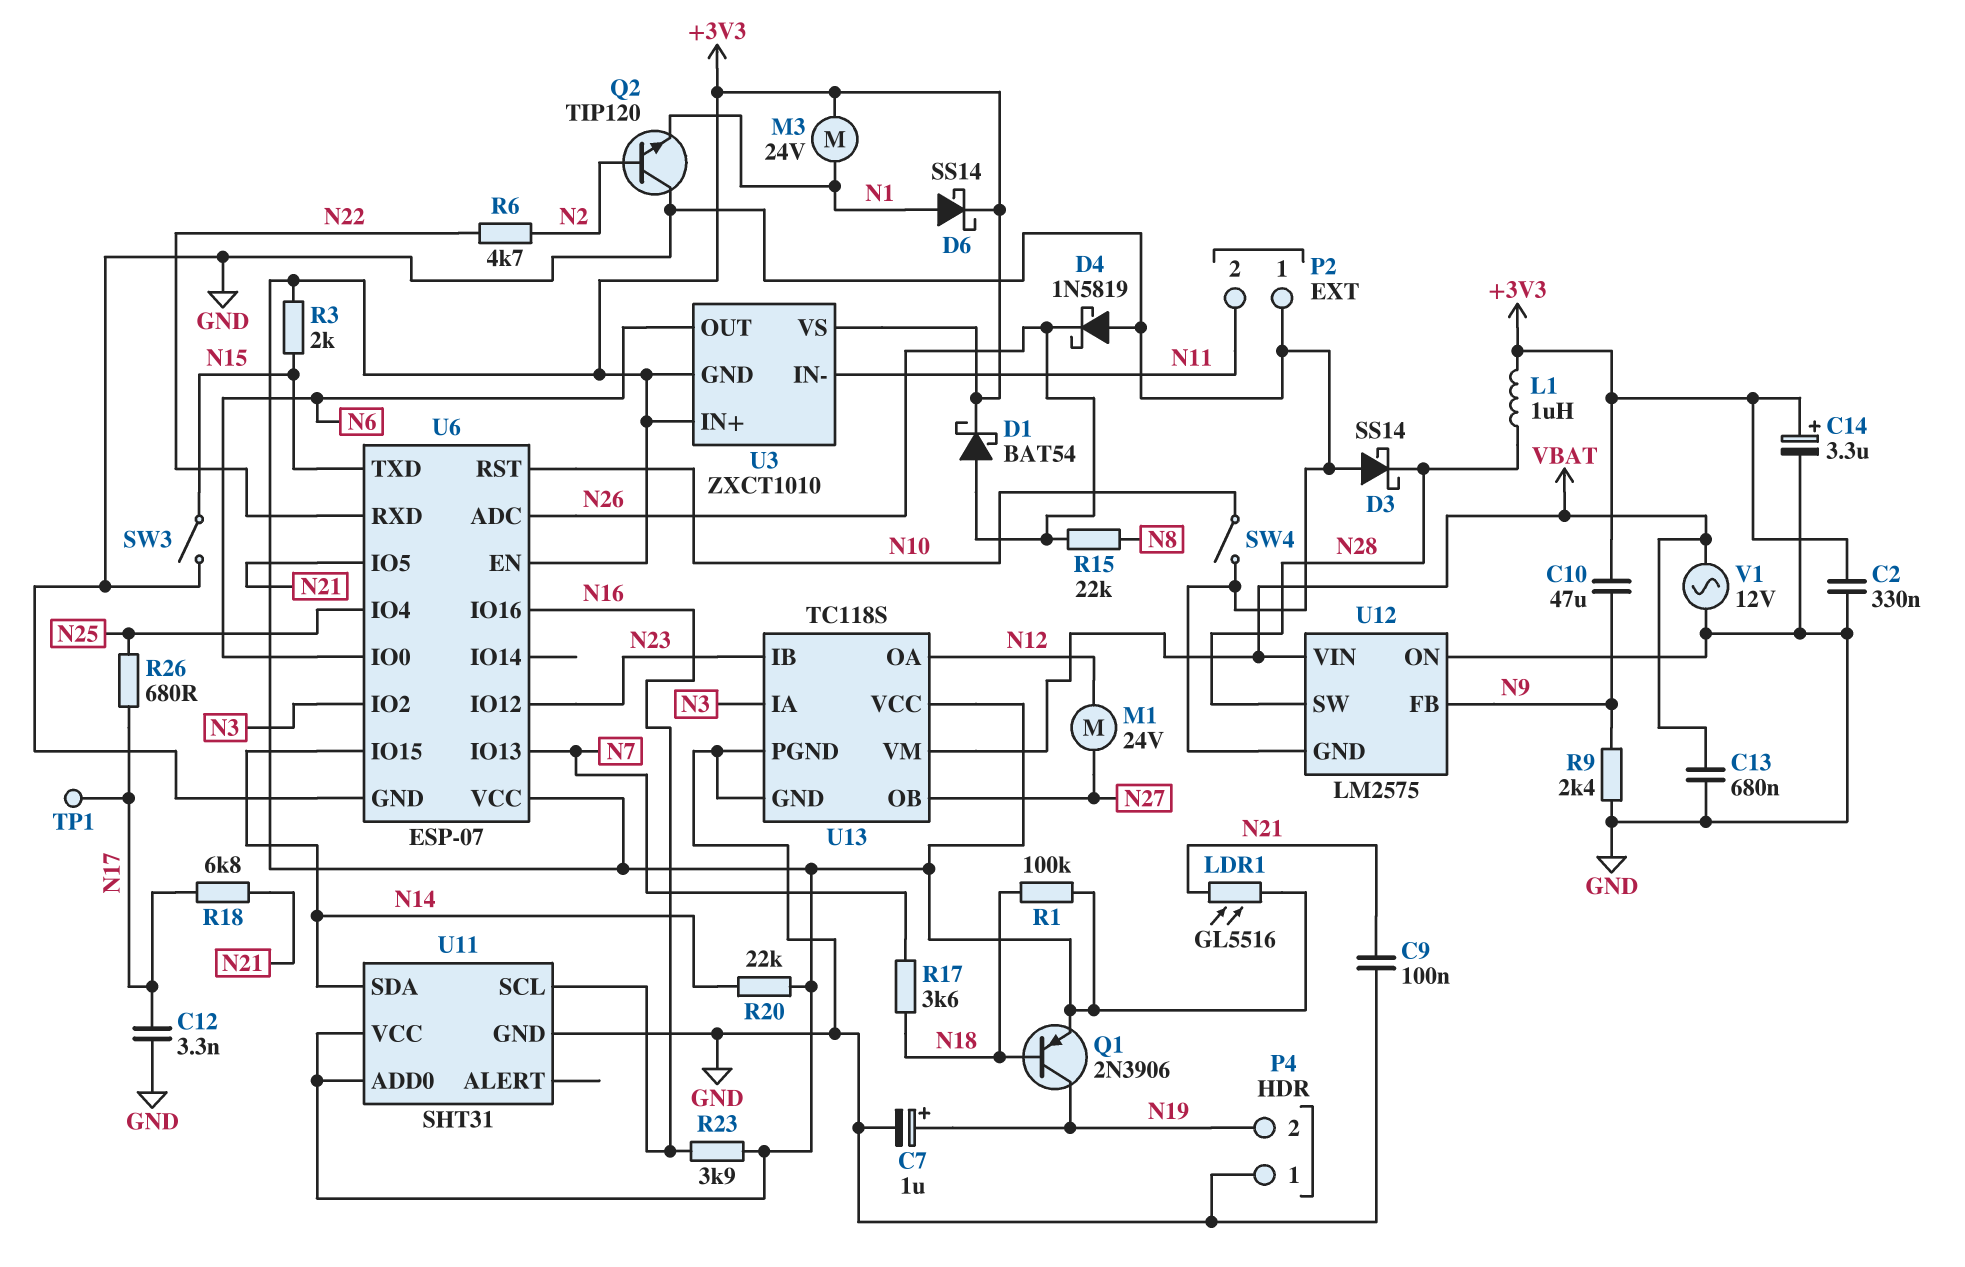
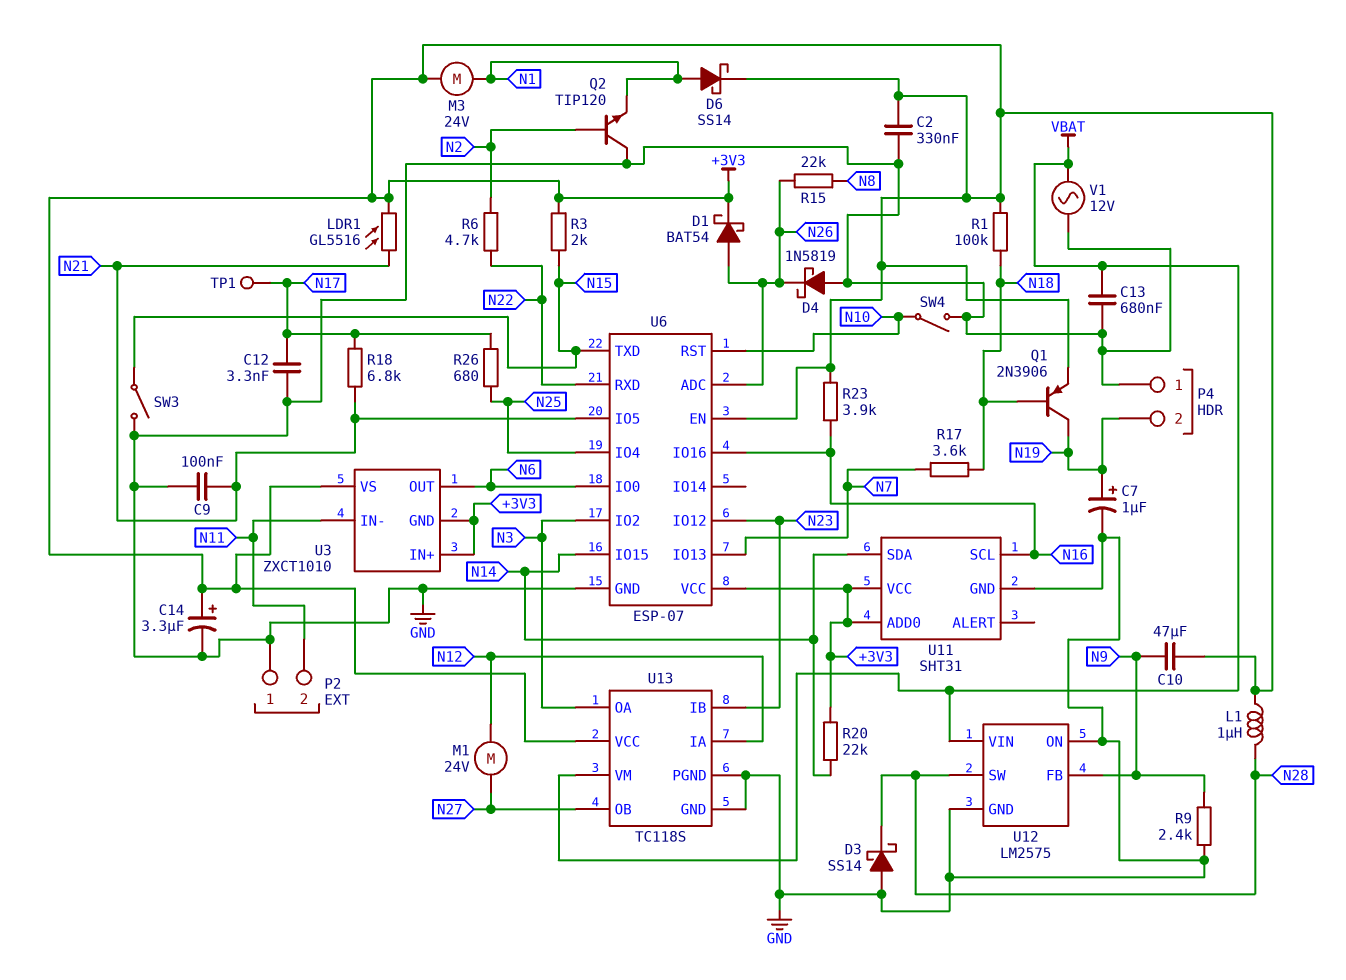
U13 pin IA: N3 -> N12
U13 pin OA: N12 -> N3

